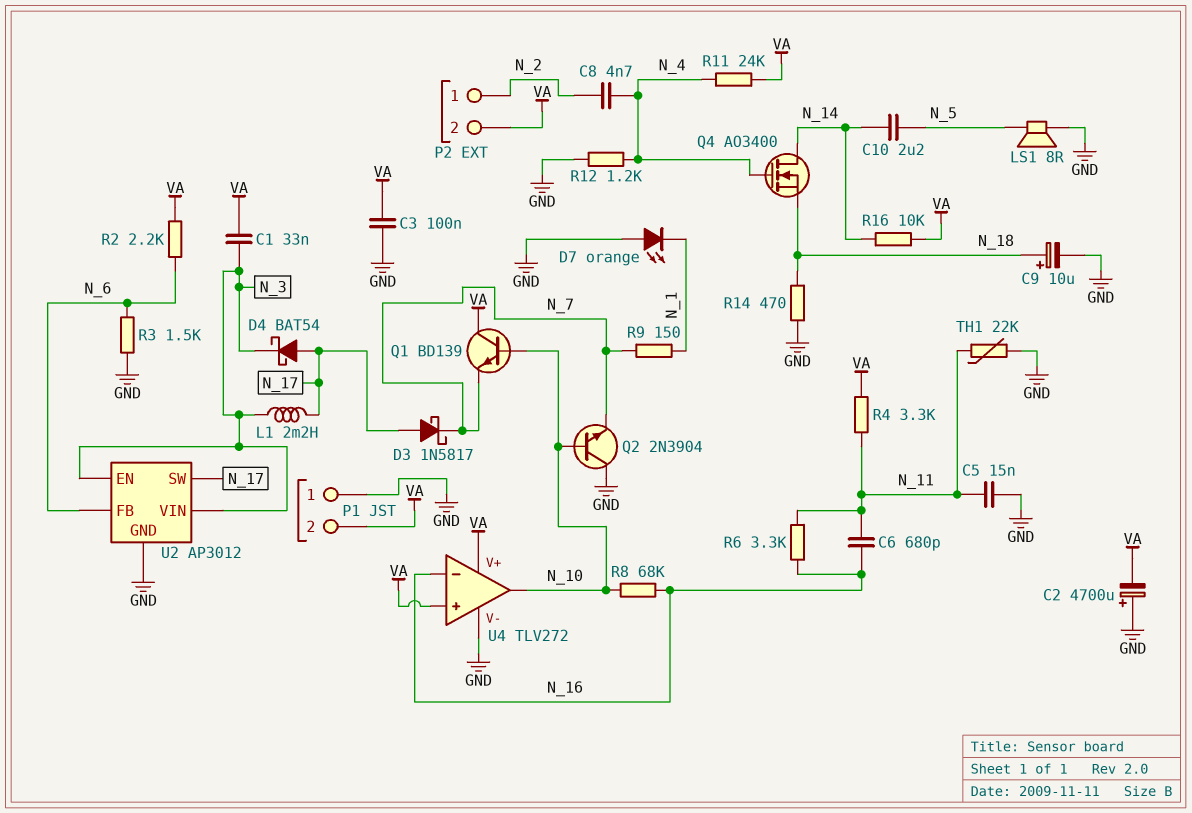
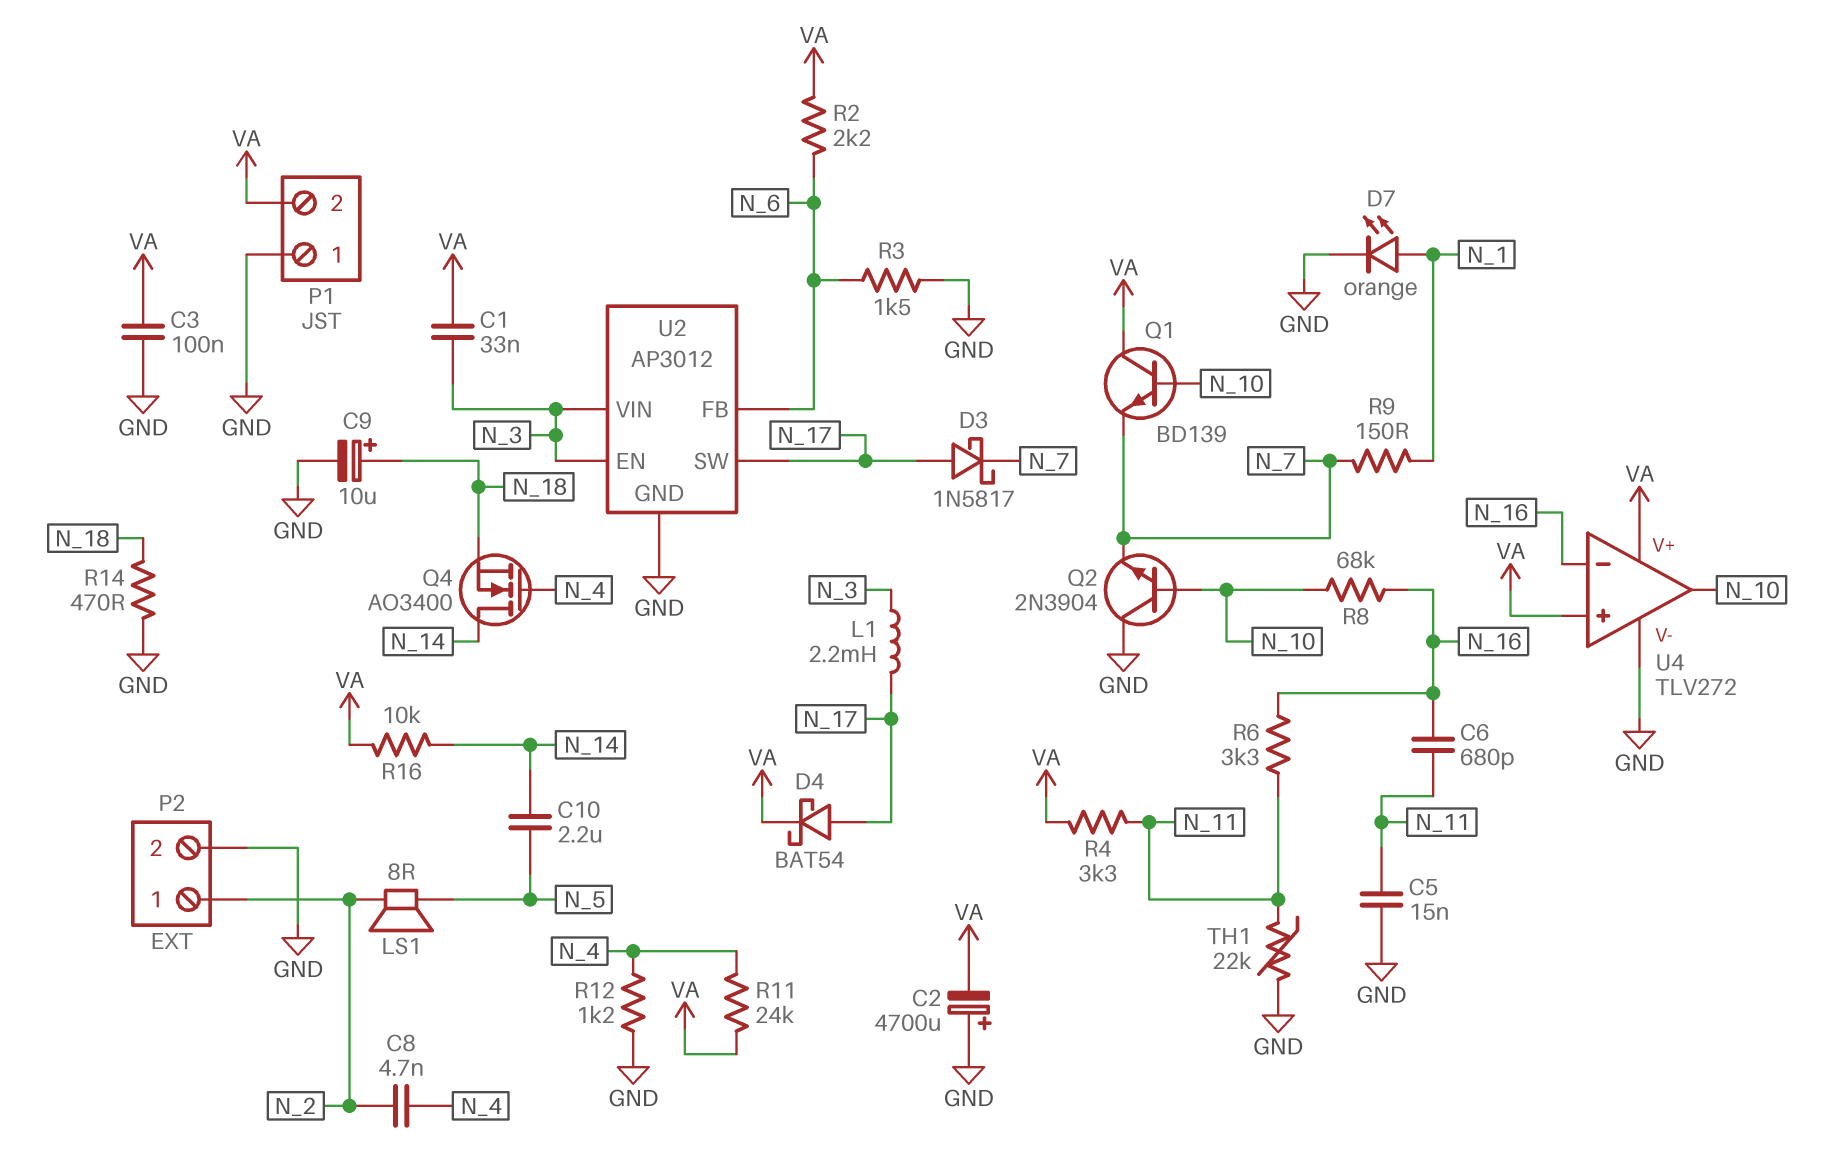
D4: schottky BAT54 (A N_17, K N_3) -> schottky BAT54 (A N_17, K VA)
D7: LED orange (A GND, K N_1) -> LED orange (A N_1, K GND)
LS1: speaker 8R (GND, N_5) -> speaker 8R (N_2, N_5)
P2 pin 2: VA -> GND

